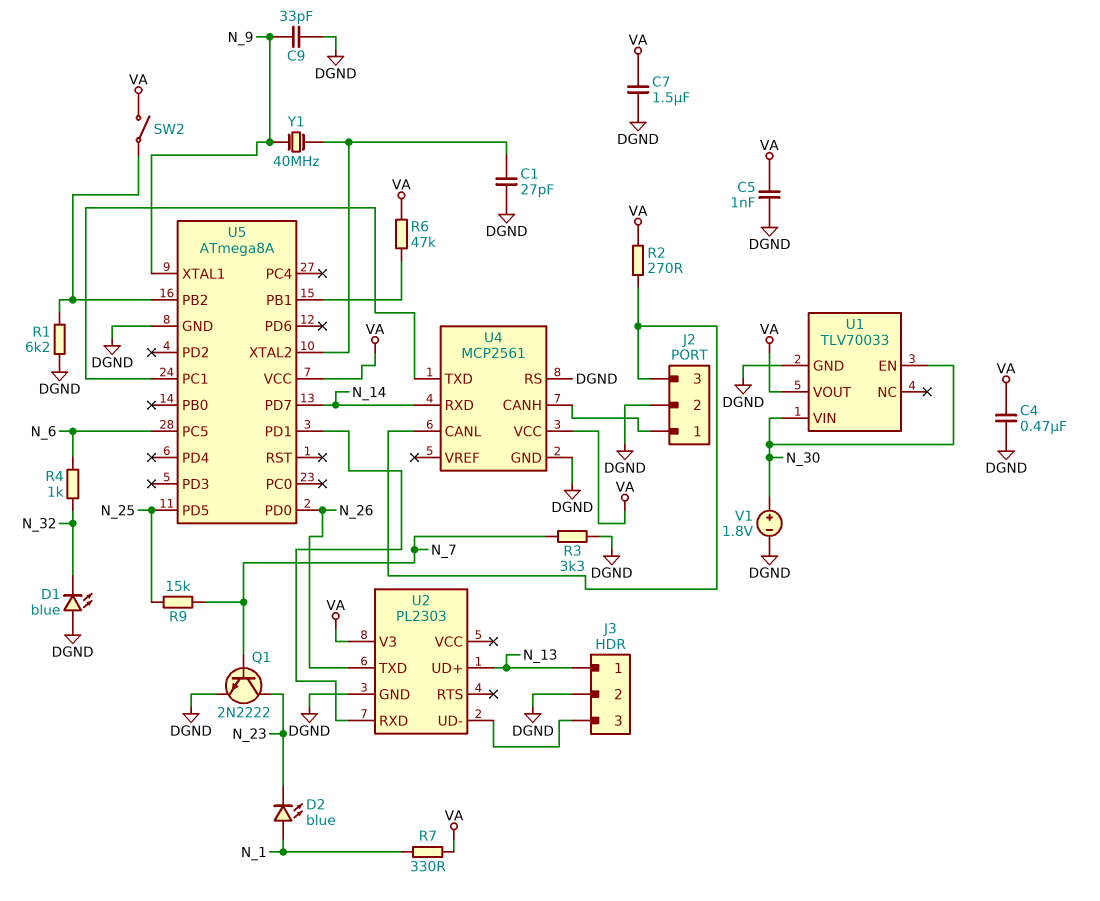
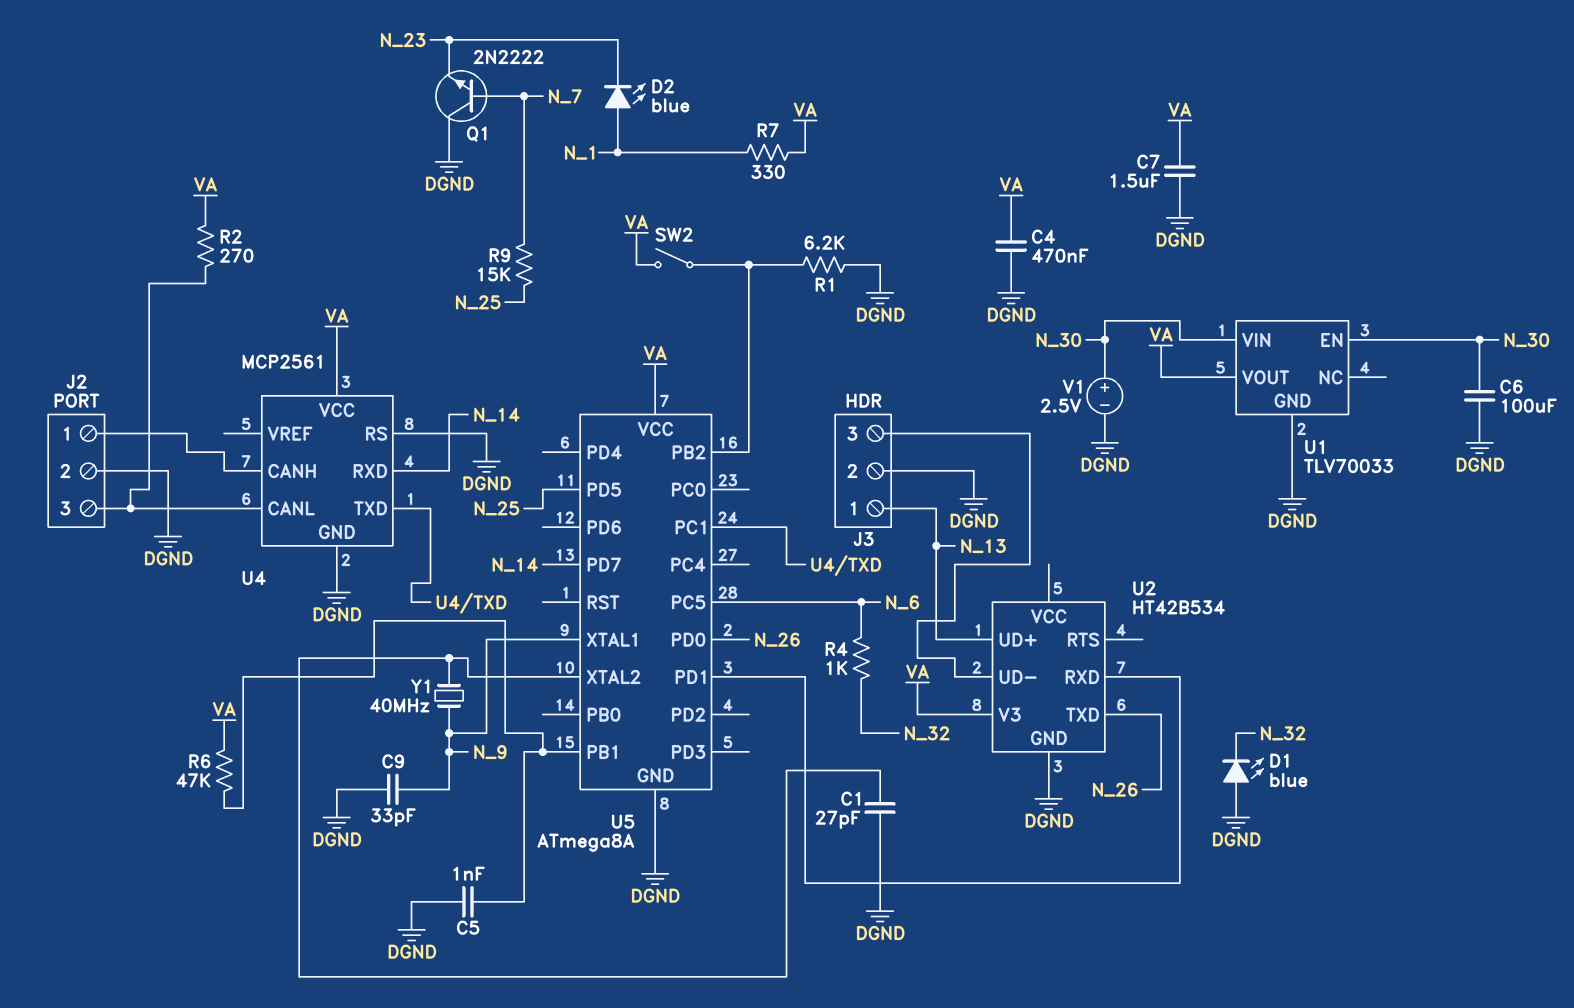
C5: 1nF (DGND, VA) -> 1nF (DGND, U5/PB1)
C6: none -> 100uF (DGND, N_30)
Q1: NPN 2N2222 (B N_7, C N_23, E DGND) -> NPN 2N2222 (B N_7, C DGND, E N_23)
R3: 3.3k (DGND, N_7) -> none
U2: PL2303 -> HT42B534
V1: 1.8V (plus N_30, minus DGND) -> 2.5V (plus N_30, minus DGND)

